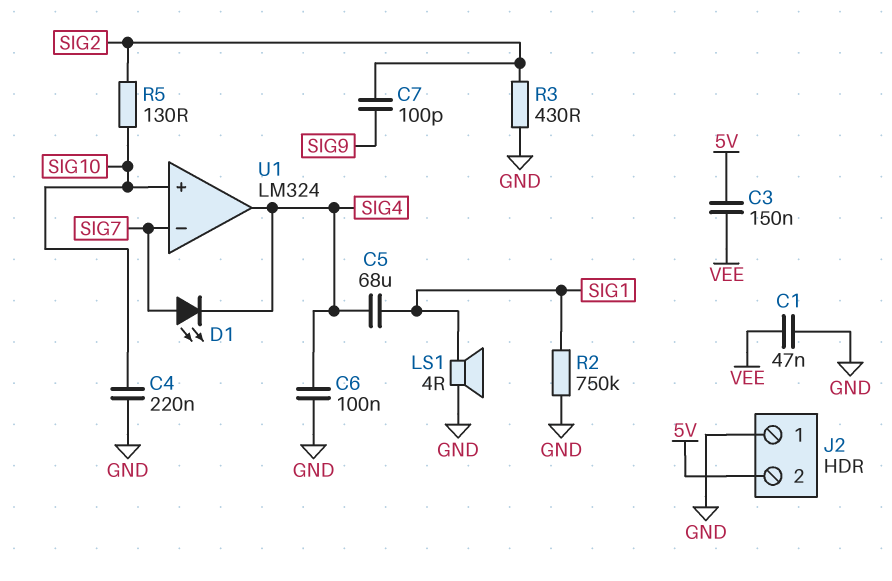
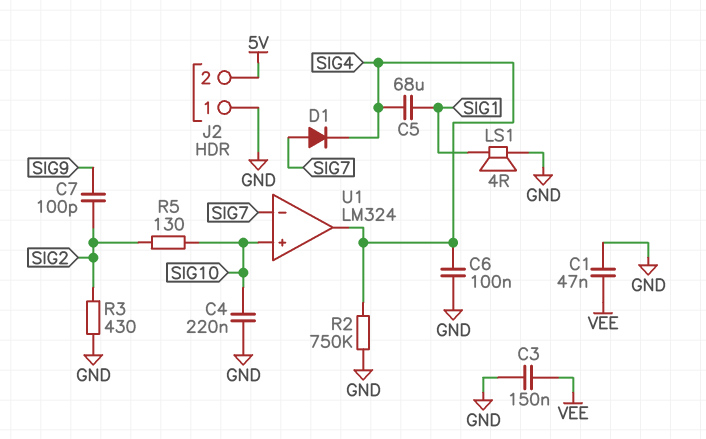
C3: 150nF (5V, VEE) -> 150nF (GND, VEE)
D1: LED (A SIG7, K SIG4) -> diode (A SIG7, K SIG4)
R2: 750k (GND, SIG1) -> 750k (GND, SIG4)

